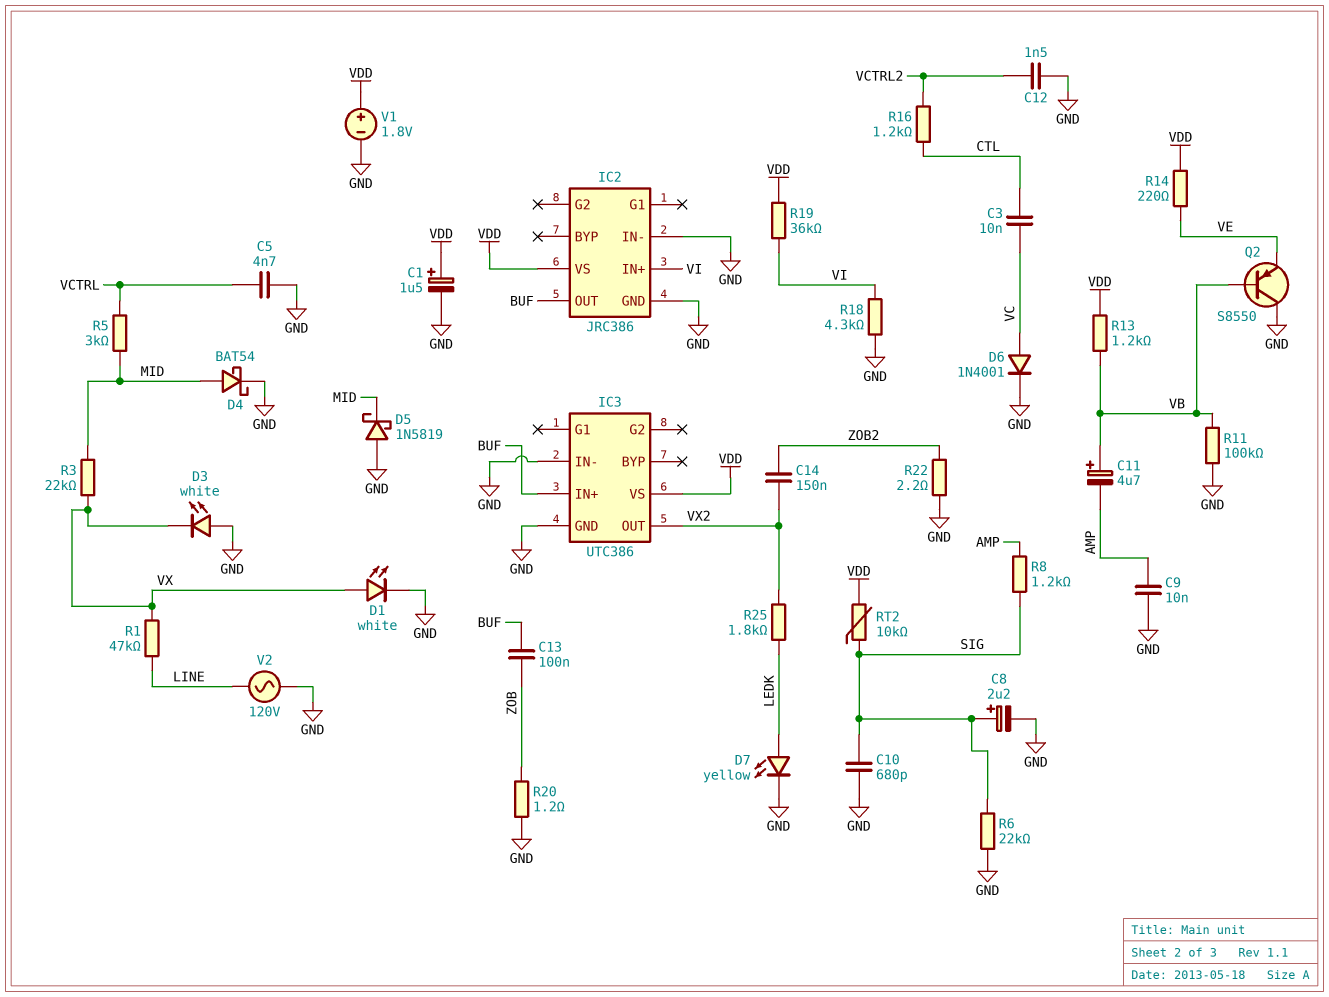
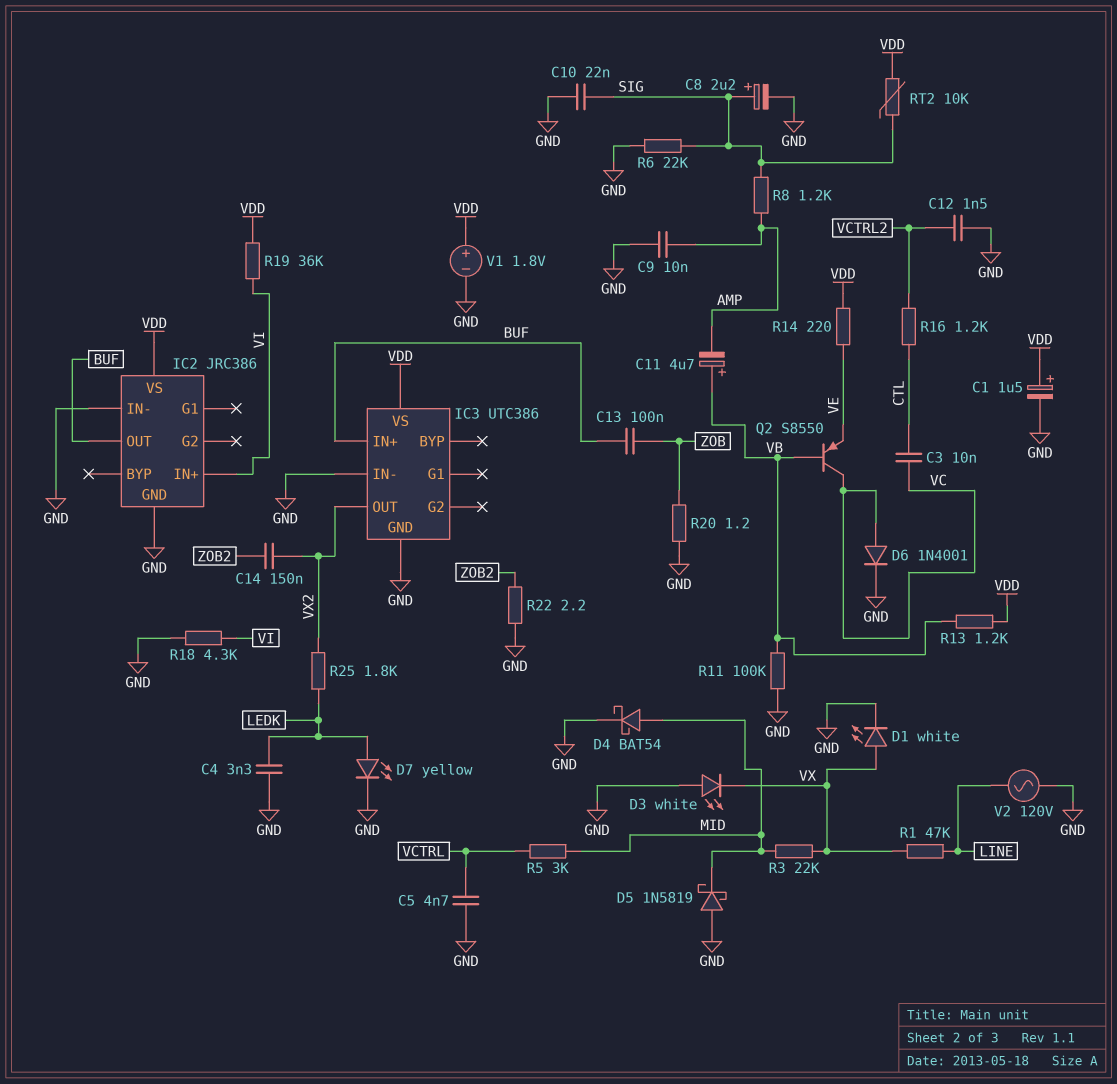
C4: none -> 3.3nF (GND, LEDK)
C10: 680pF (GND, SIG) -> 22nF (GND, SIG)
Q2: PNP S8550 (B VB, C GND, E VE) -> PNP S8550 (B VB, C VC, E VE)

